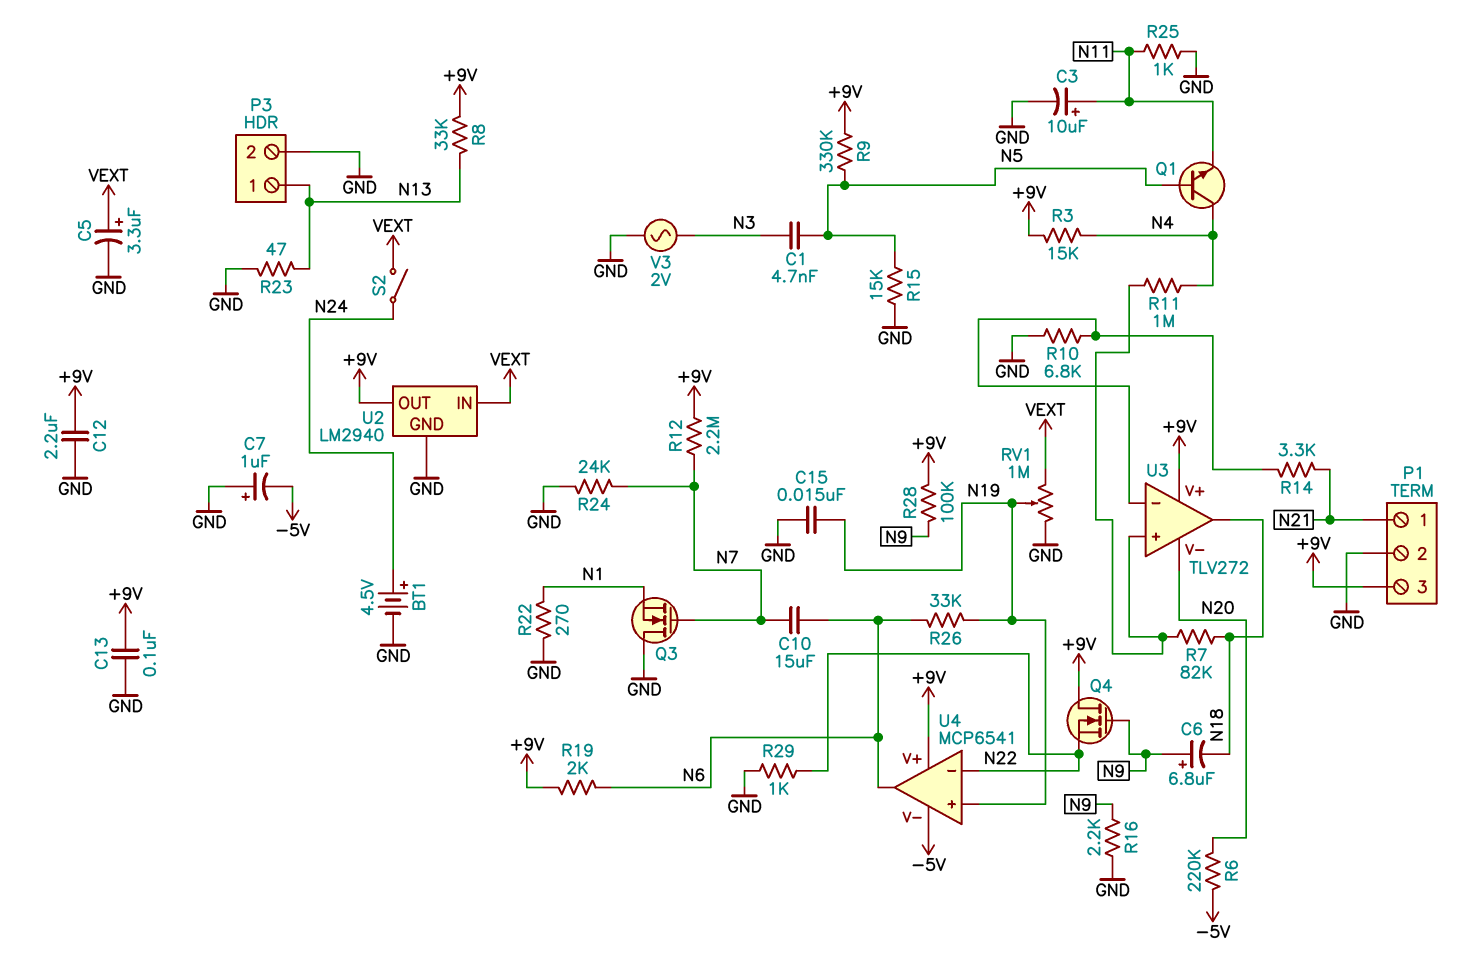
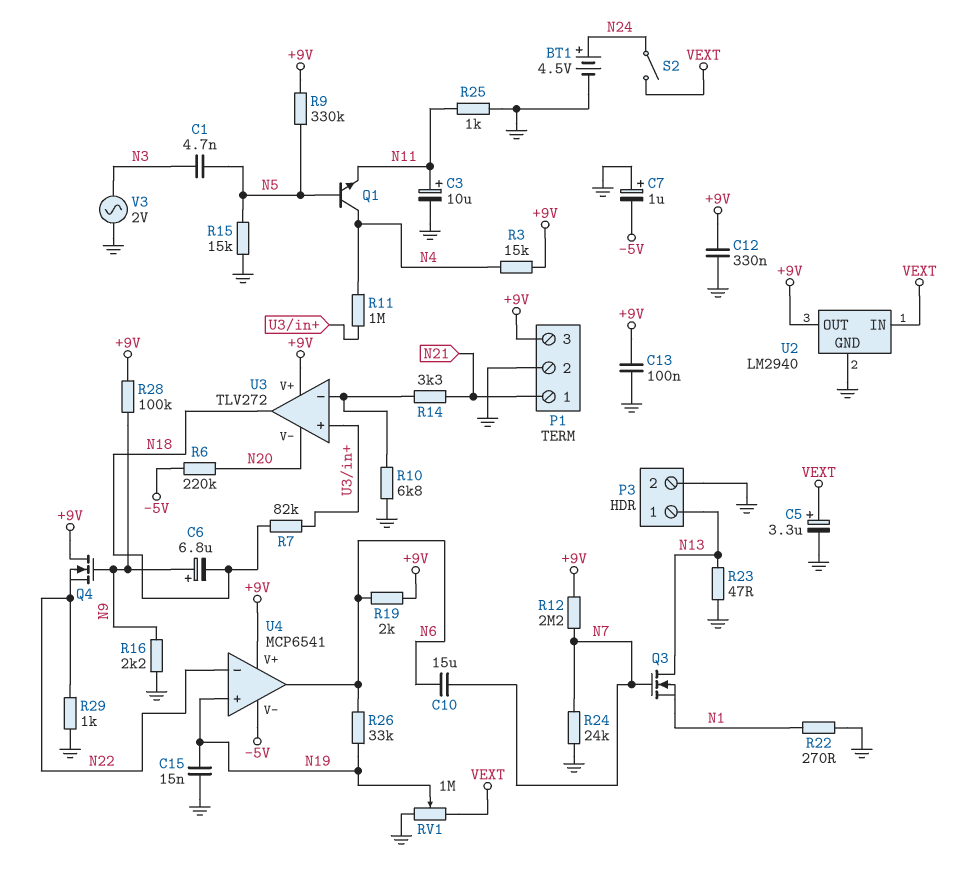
C12: 2.2uF (+9V, GND) -> 330nF (+9V, GND)
Q3: NMOS (G N7, D GND, S N1) -> NMOS (G N7, D N13, S N1)
R8: 33k (+9V, N13) -> none

